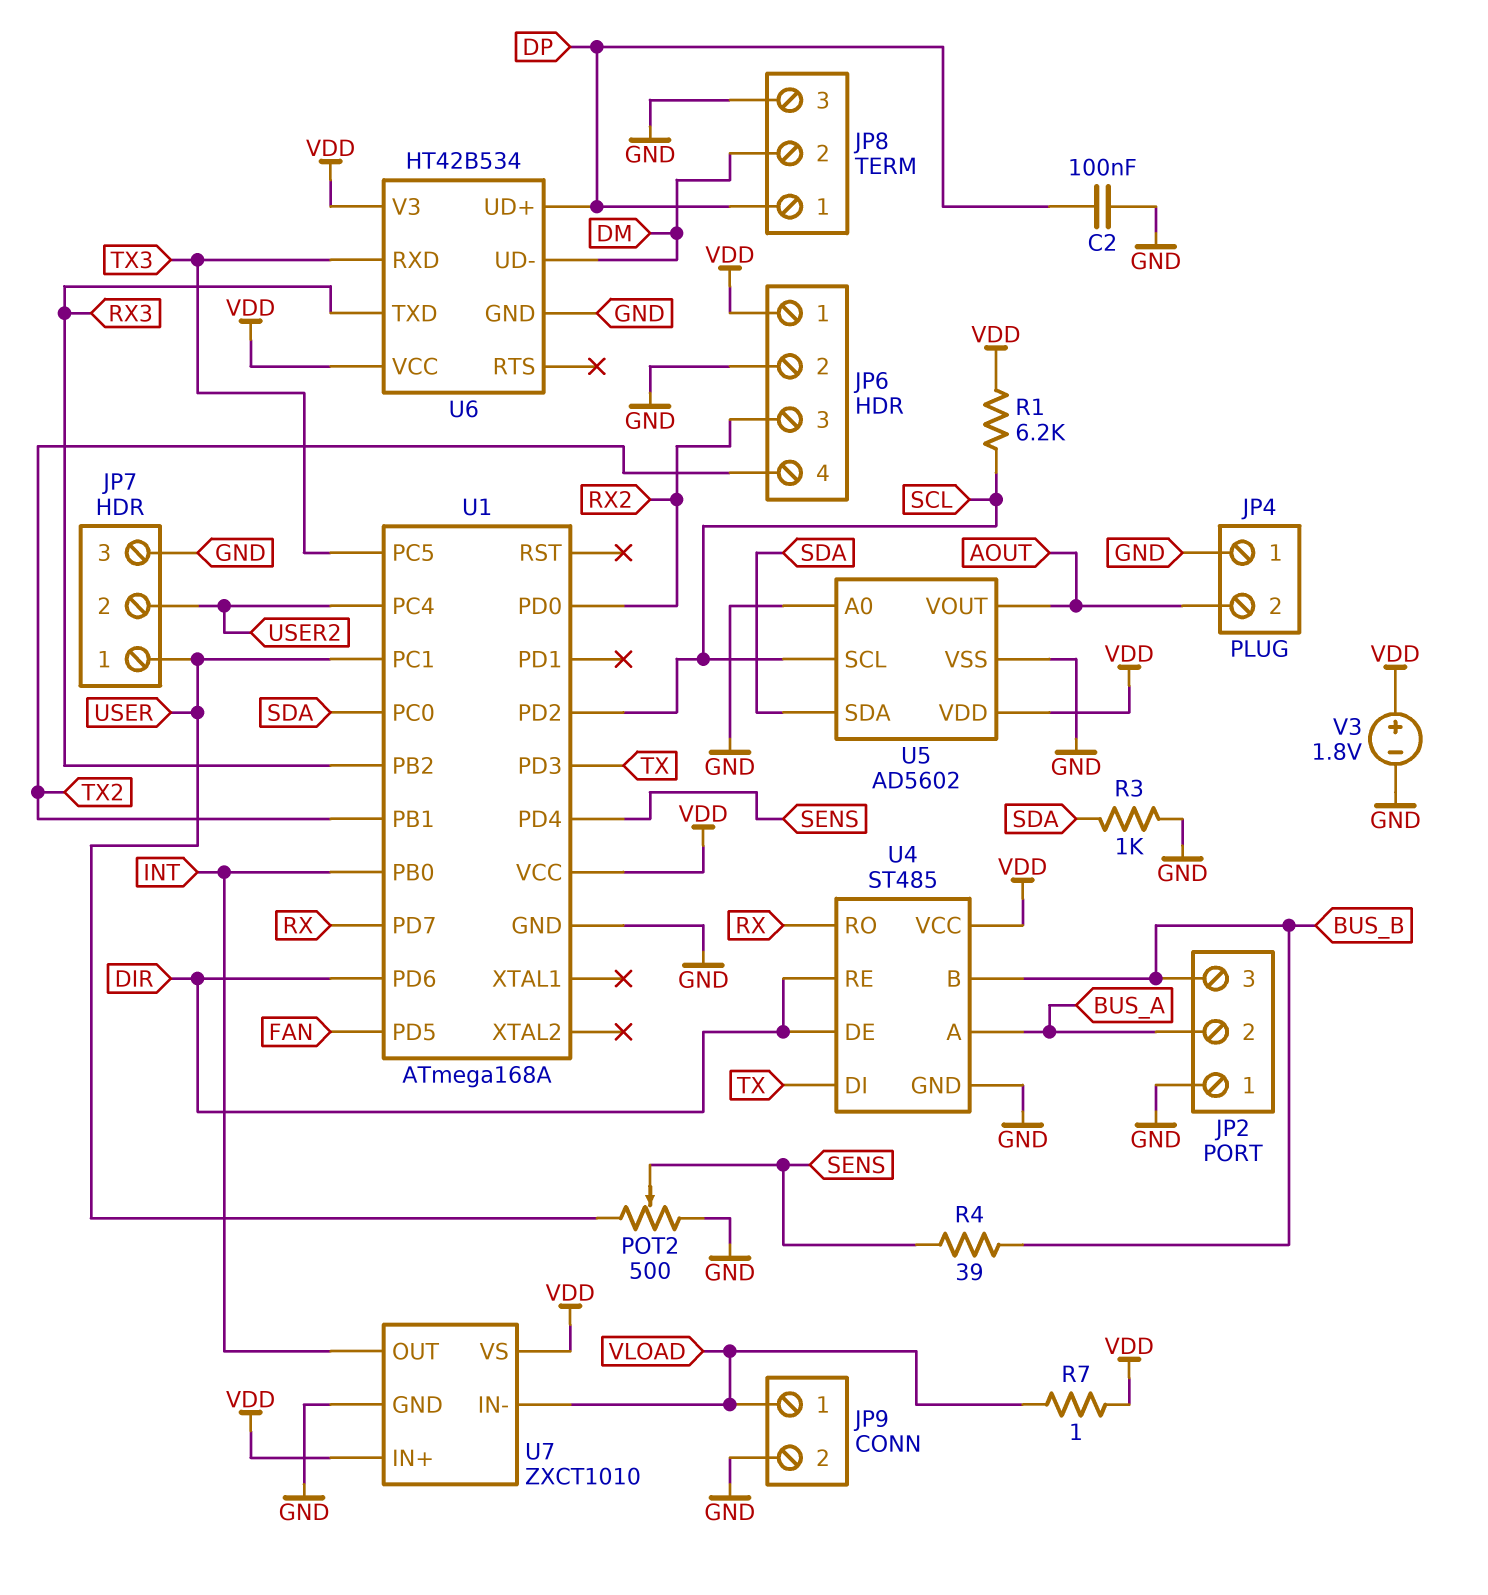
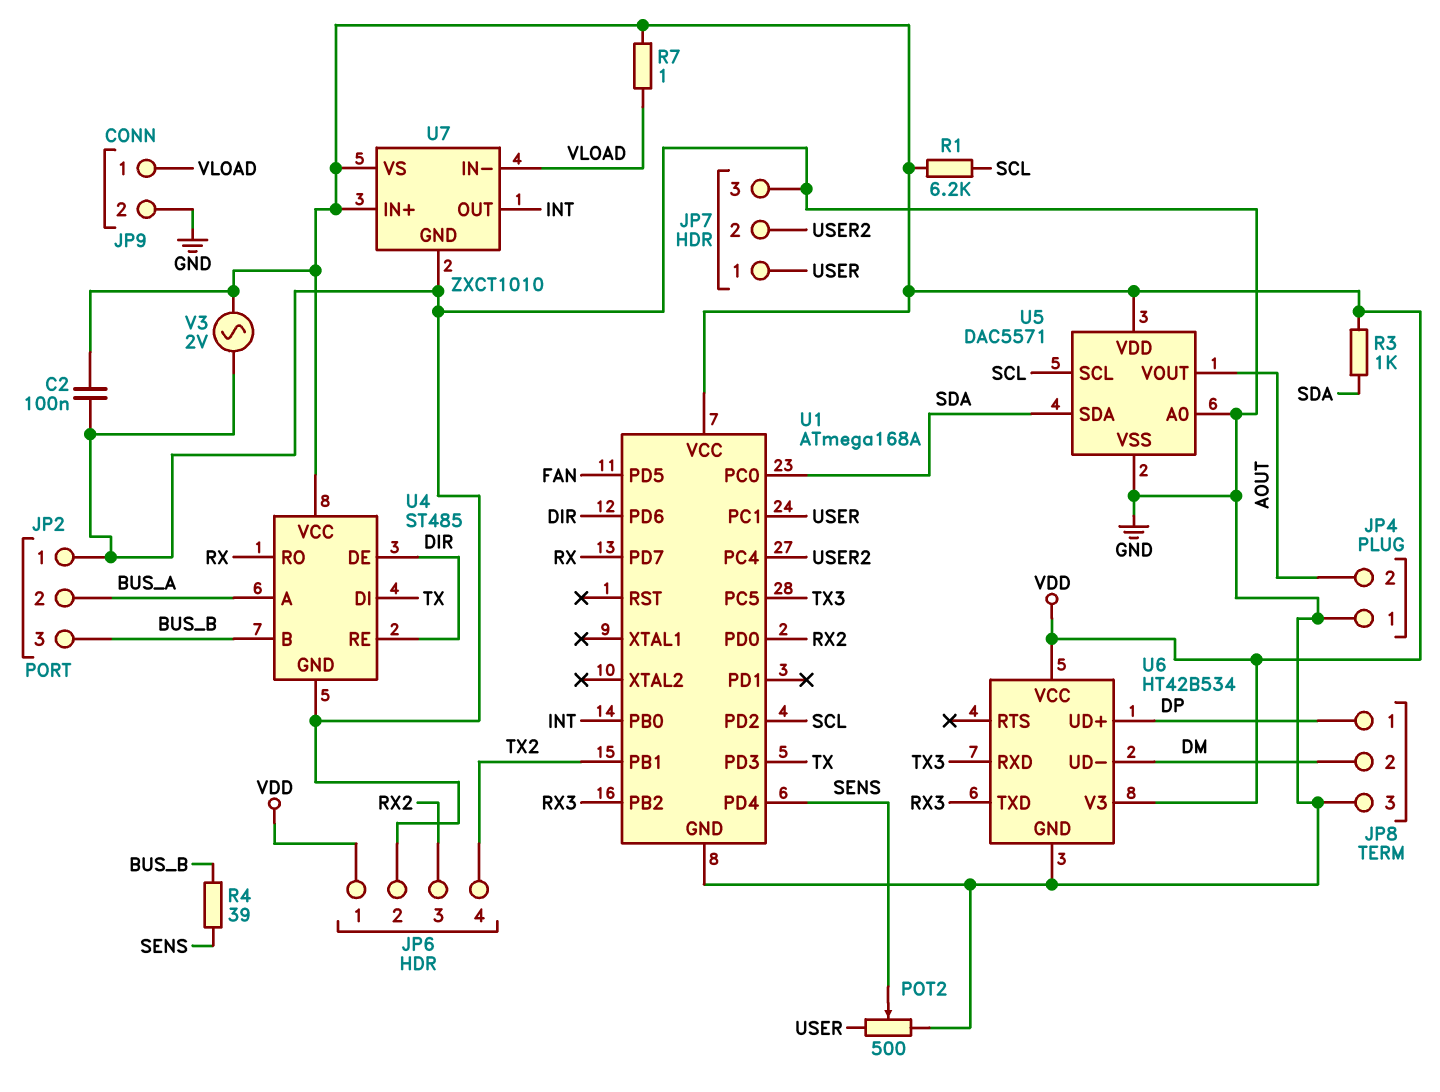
C2: 100nF (DP, GND) -> 100nF (GND, VDD)
R3: 1k (GND, SDA) -> 1k (SDA, VDD)
U5: AD5602 -> DAC5571
V3: 1.8V (plus VDD, minus GND) -> AC 2V (GND, VDD)

